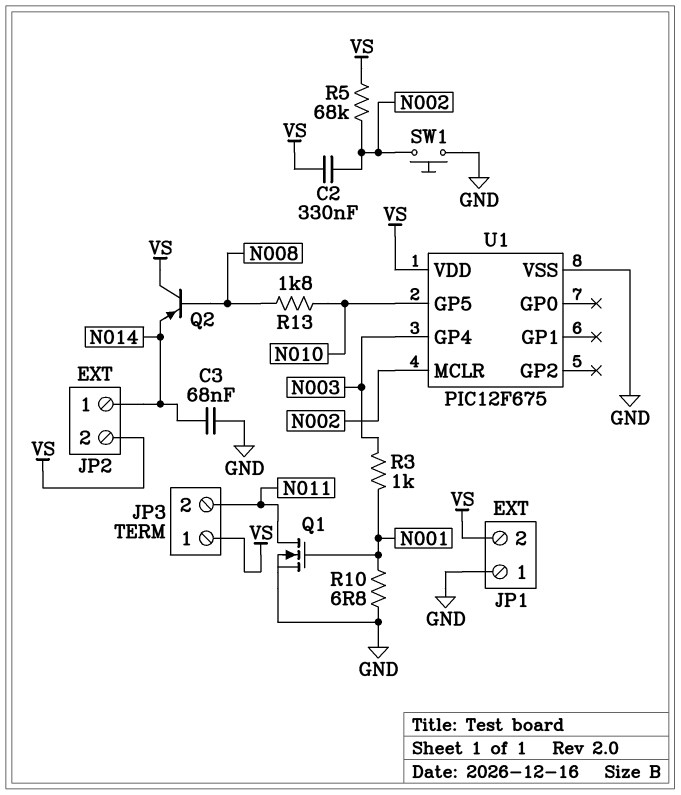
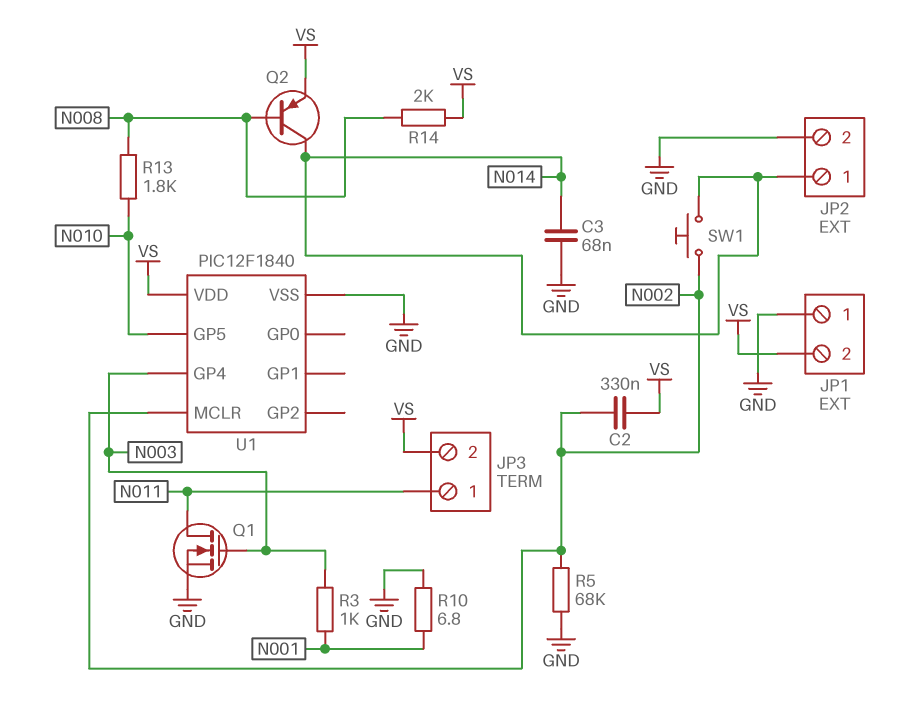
JP2 pin 2: VS -> GND
JP3 pin 1: VS -> N011
JP3 pin 2: N011 -> VS
Q1: NMOS (G N001, D N011, S GND) -> NMOS (G N003, D N011, S GND)
Q2: PNP (B N008, C VS, E N014) -> PNP (B N008, C N014, E VS)
R5: 68k (N002, VS) -> 68k (GND, N002)
R14: none -> 2k (N008, VS)
SW1: button (GND, N002) -> button (N002, N014)
U1: PIC12F675 -> PIC12F1840

